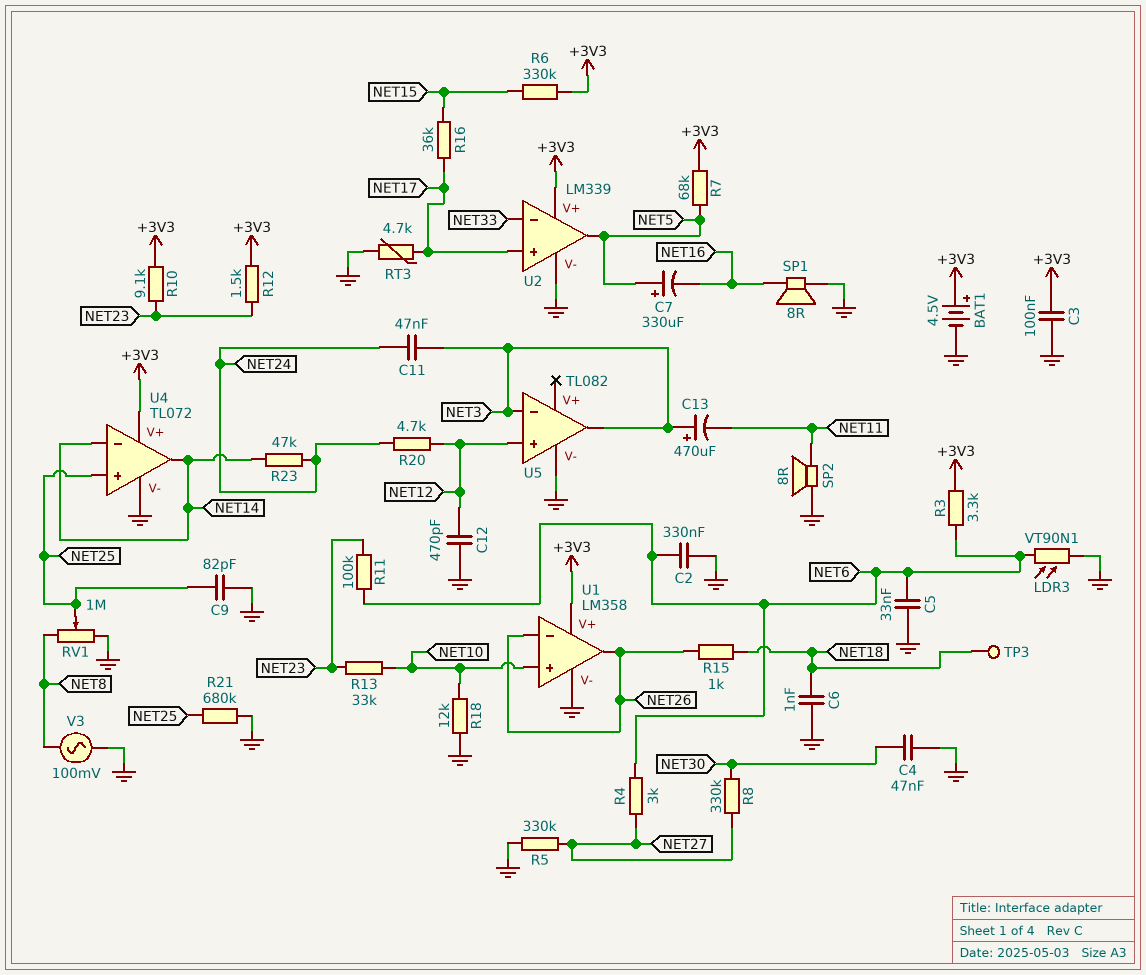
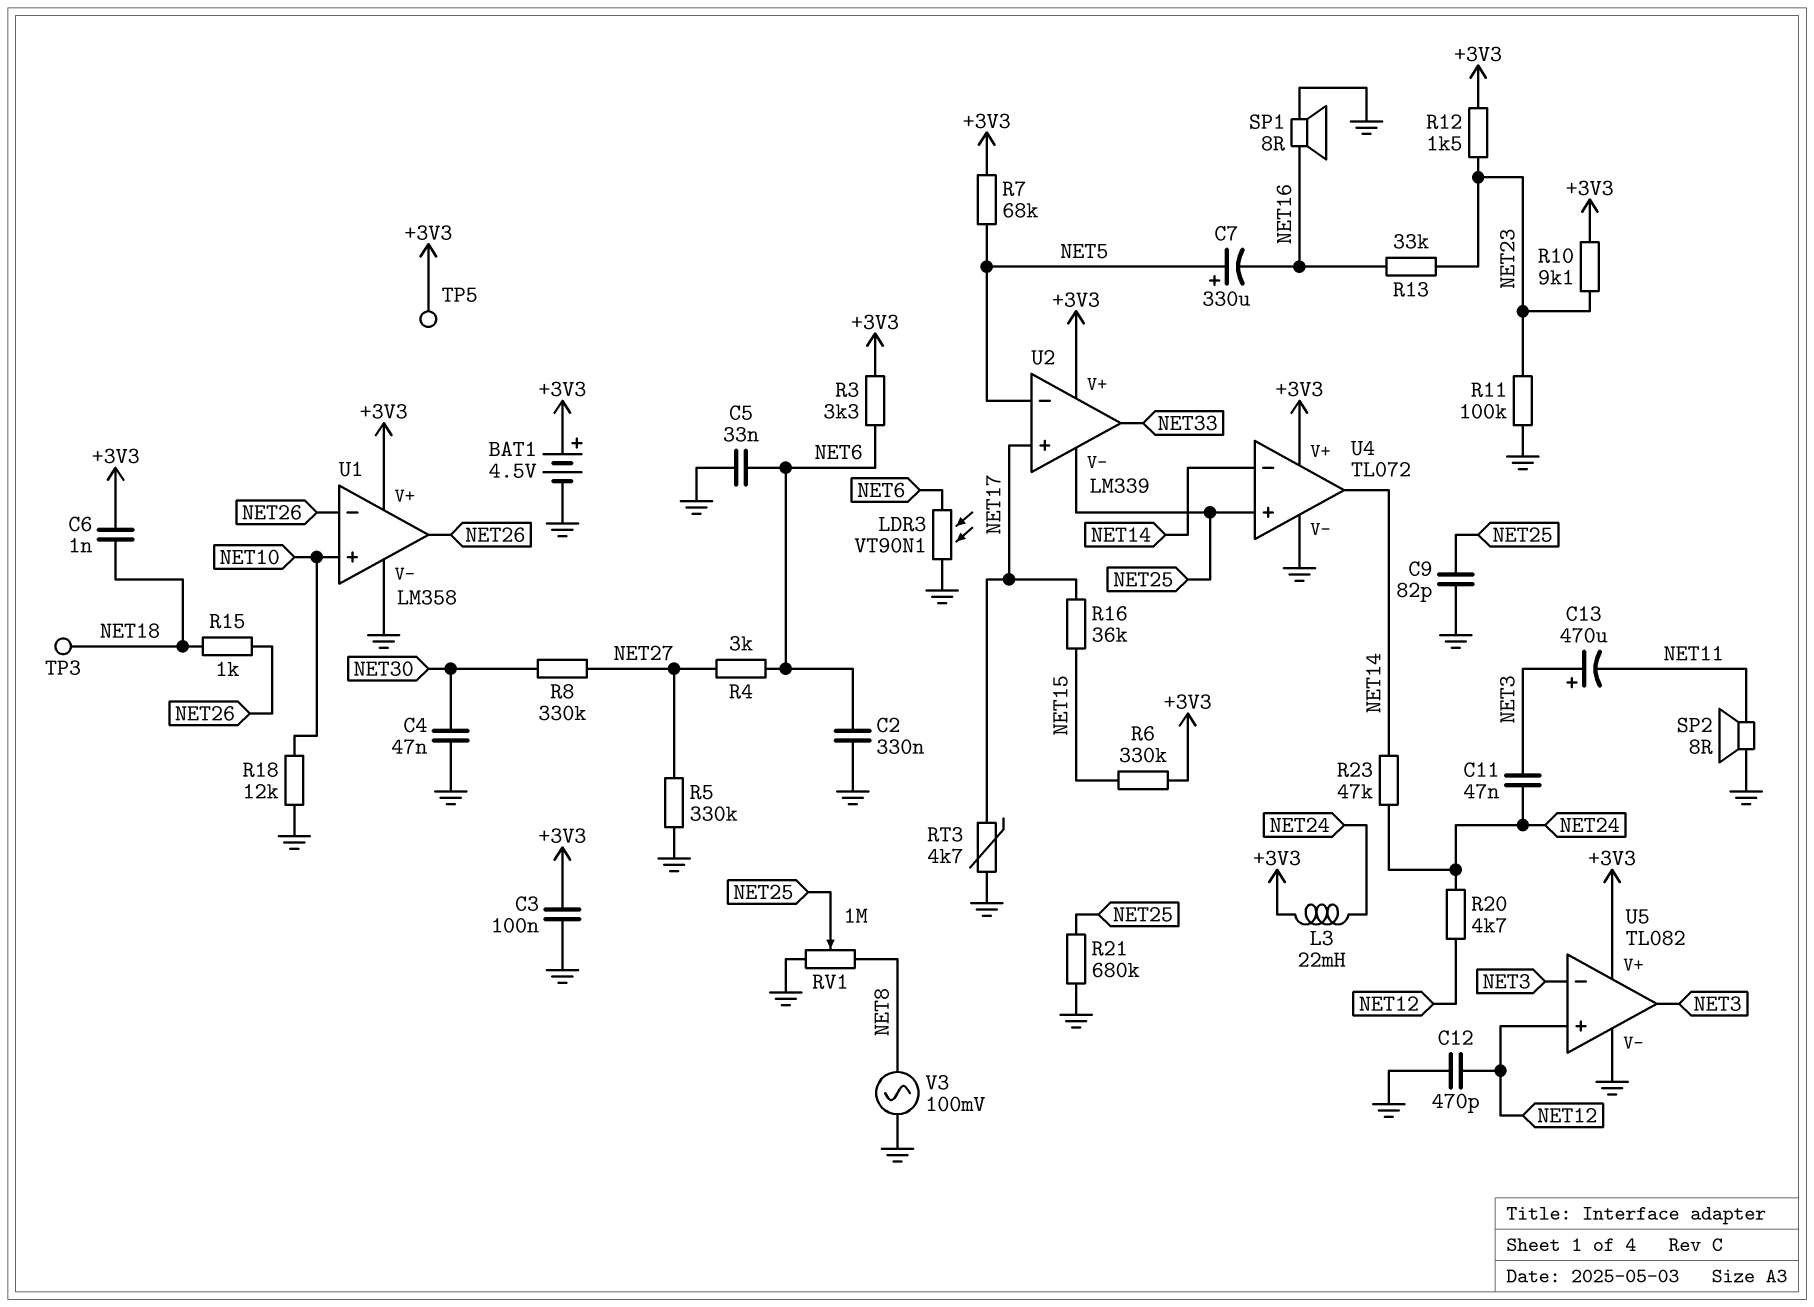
C6: 1nF (GND, NET18) -> 1nF (+3V3, NET18)
L3: none -> 22mH (+3V3, NET24)
R11: 100k (NET6, NET23) -> 100k (GND, NET23)
R13: 33k (NET10, NET23) -> 33k (NET16, NET23)
TP5: none -> test point (+3V3)
U2 pin V-: GND -> NET25
U2 pin in-: NET33 -> NET5
U2 pin out: NET5 -> NET33
U5 pin V+: none -> +3V3

